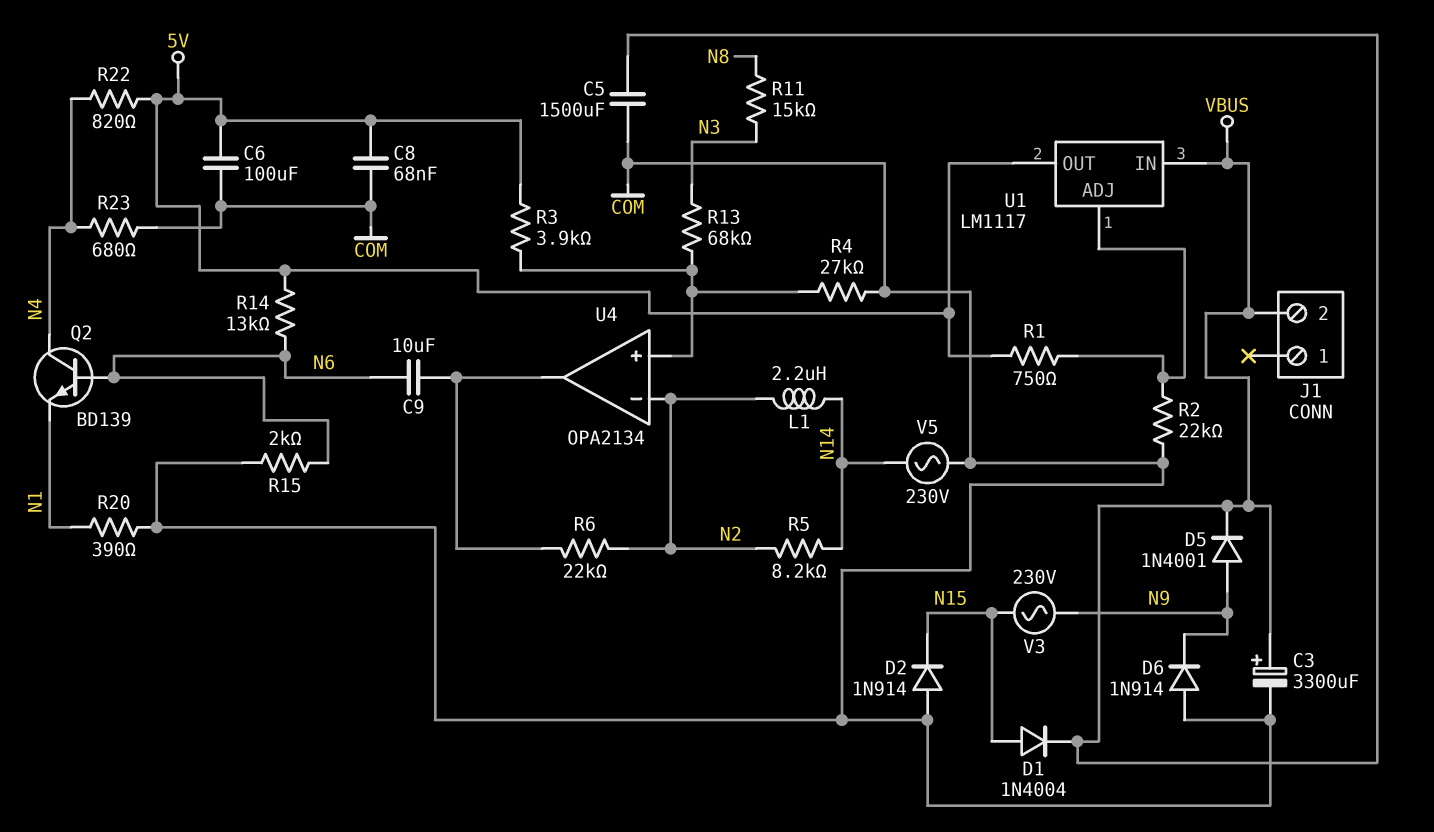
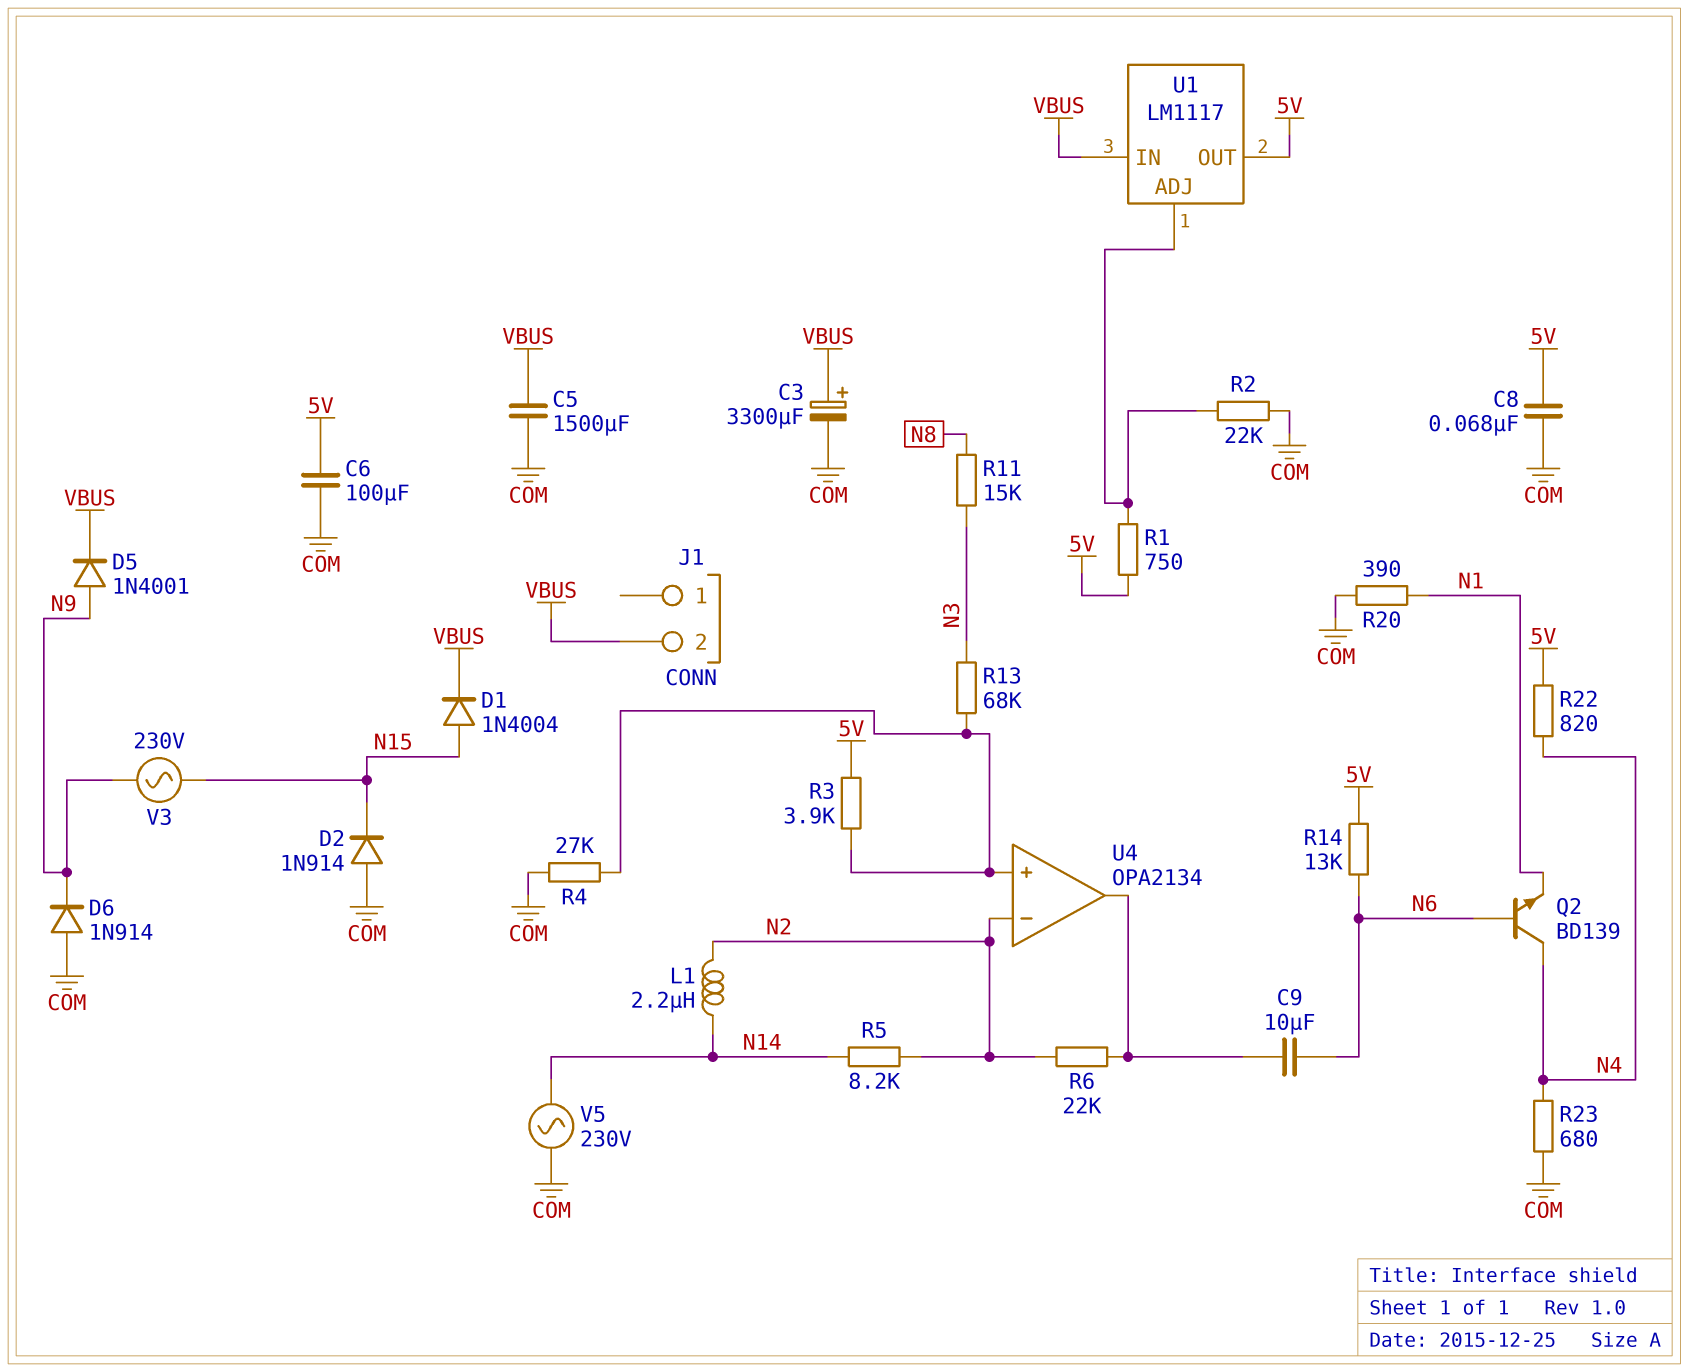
R15: 2k (COM, N6) -> none

